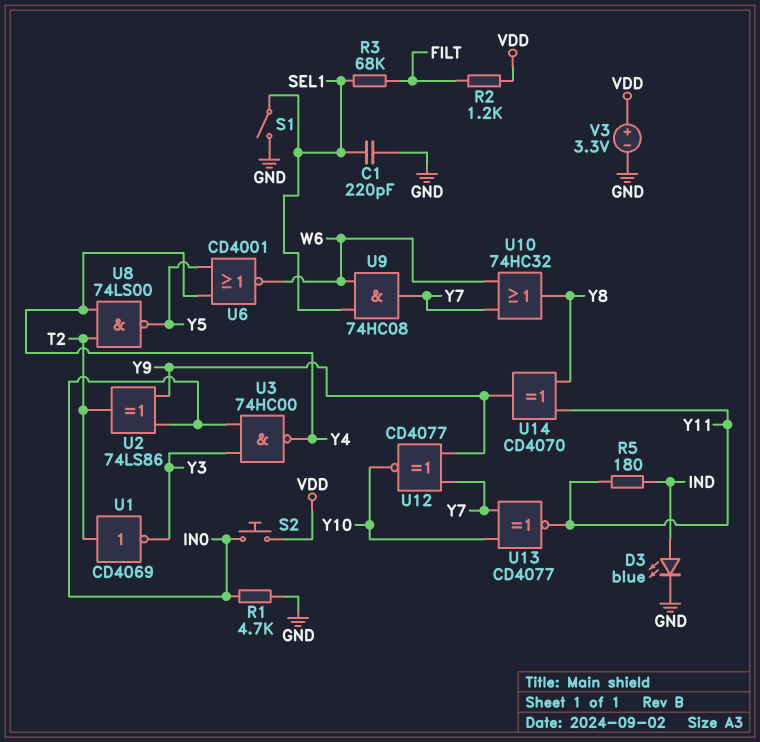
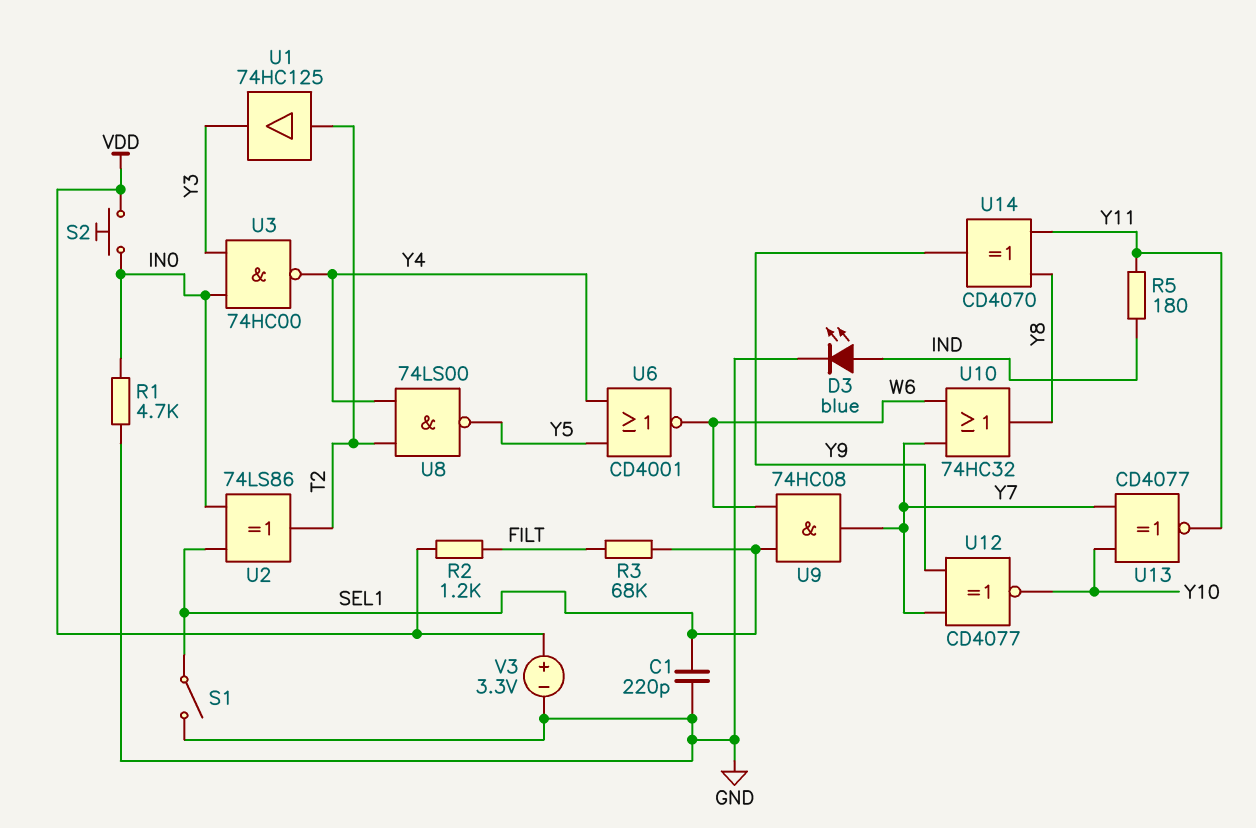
U1: NOT CD4069 (in T2, out Y3) -> buffer 74HC125 (in T2, out Y3)
U2: XOR 74LS86 (in IN0, in Y9, out T2) -> XOR 74LS86 (in IN0, in SEL1, out T2)

